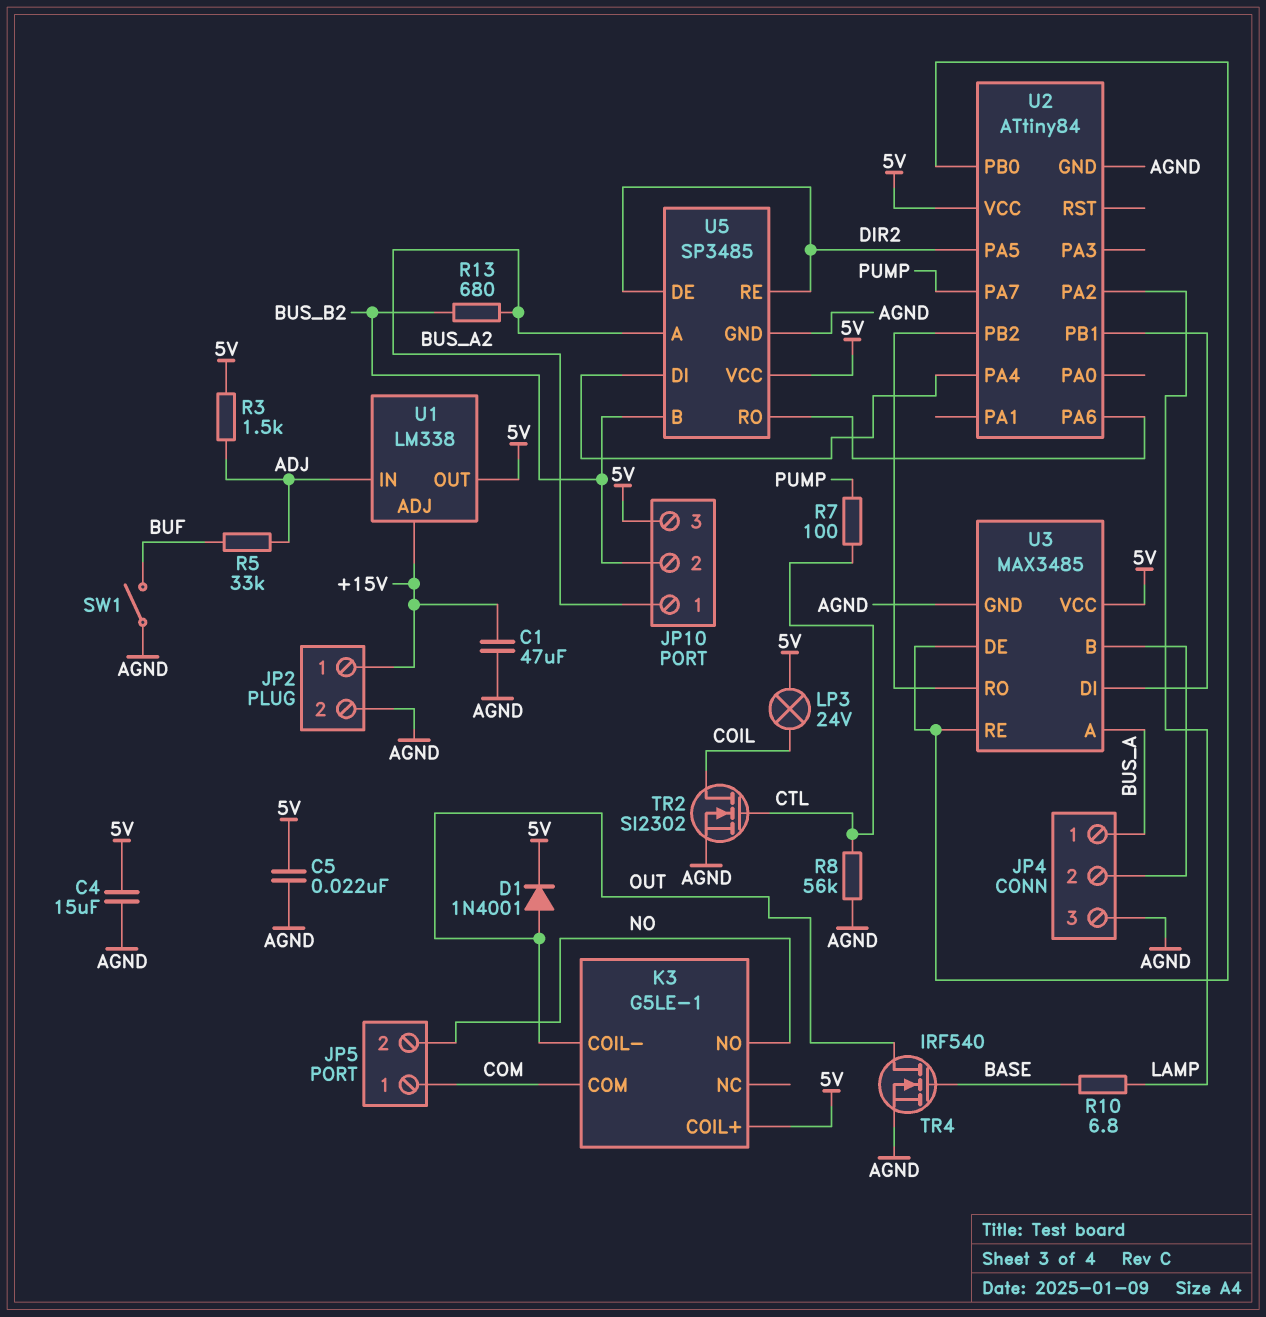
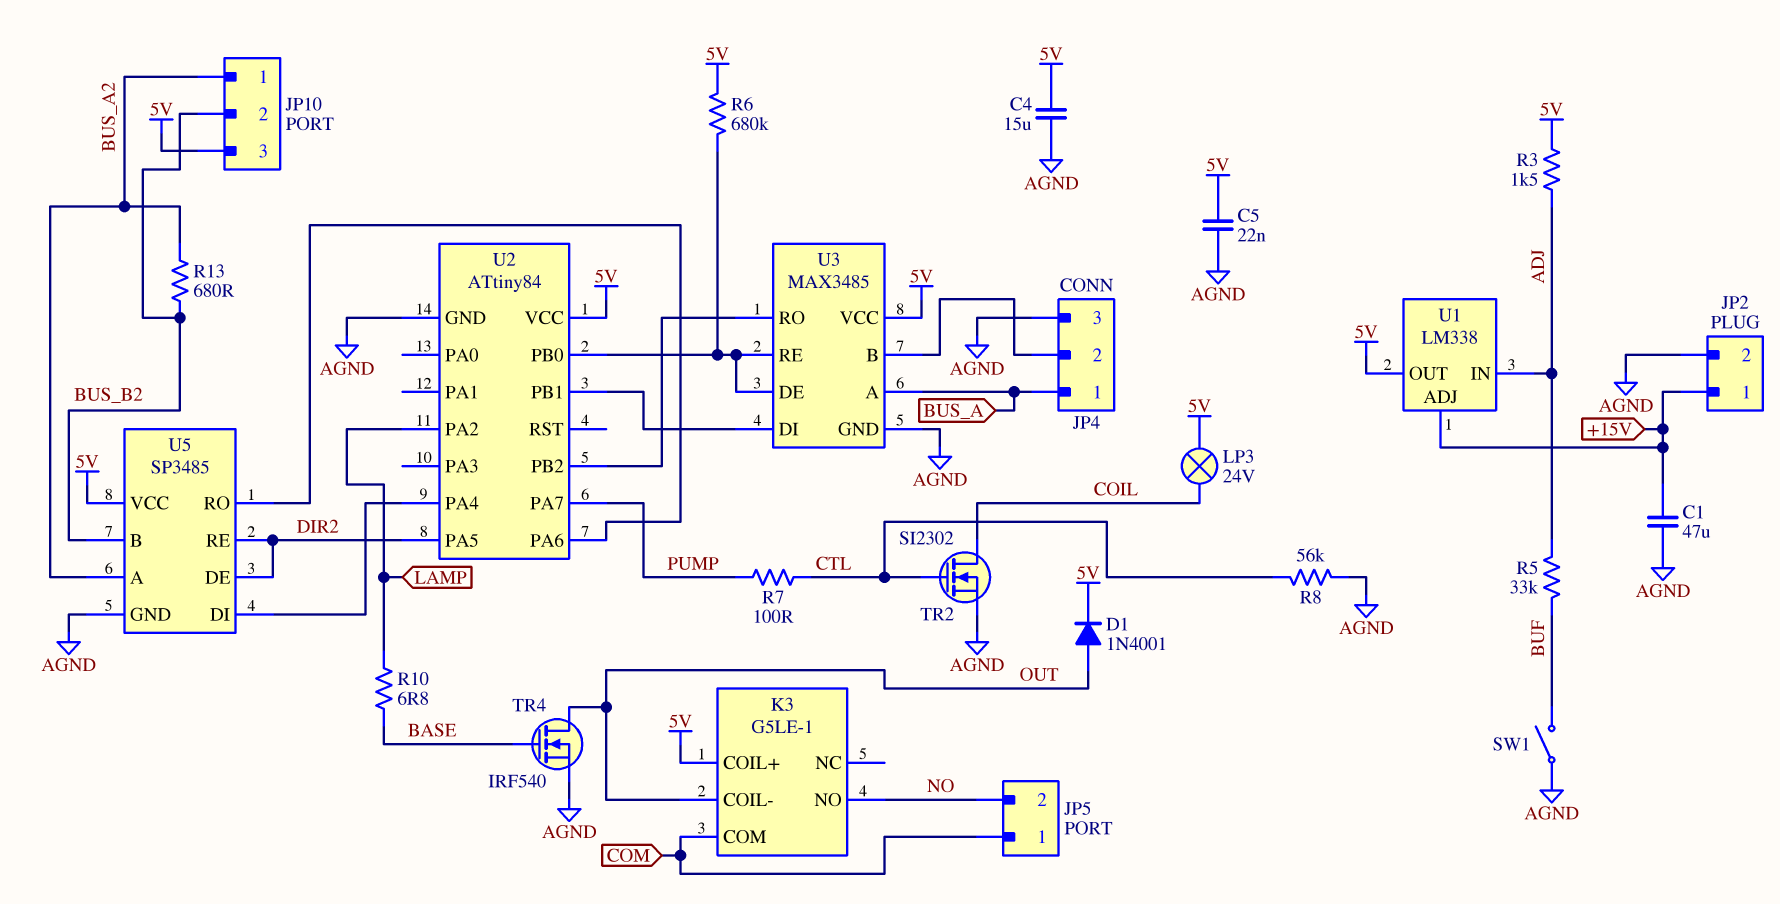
R6: none -> 680k (5V, U2/PB0)

